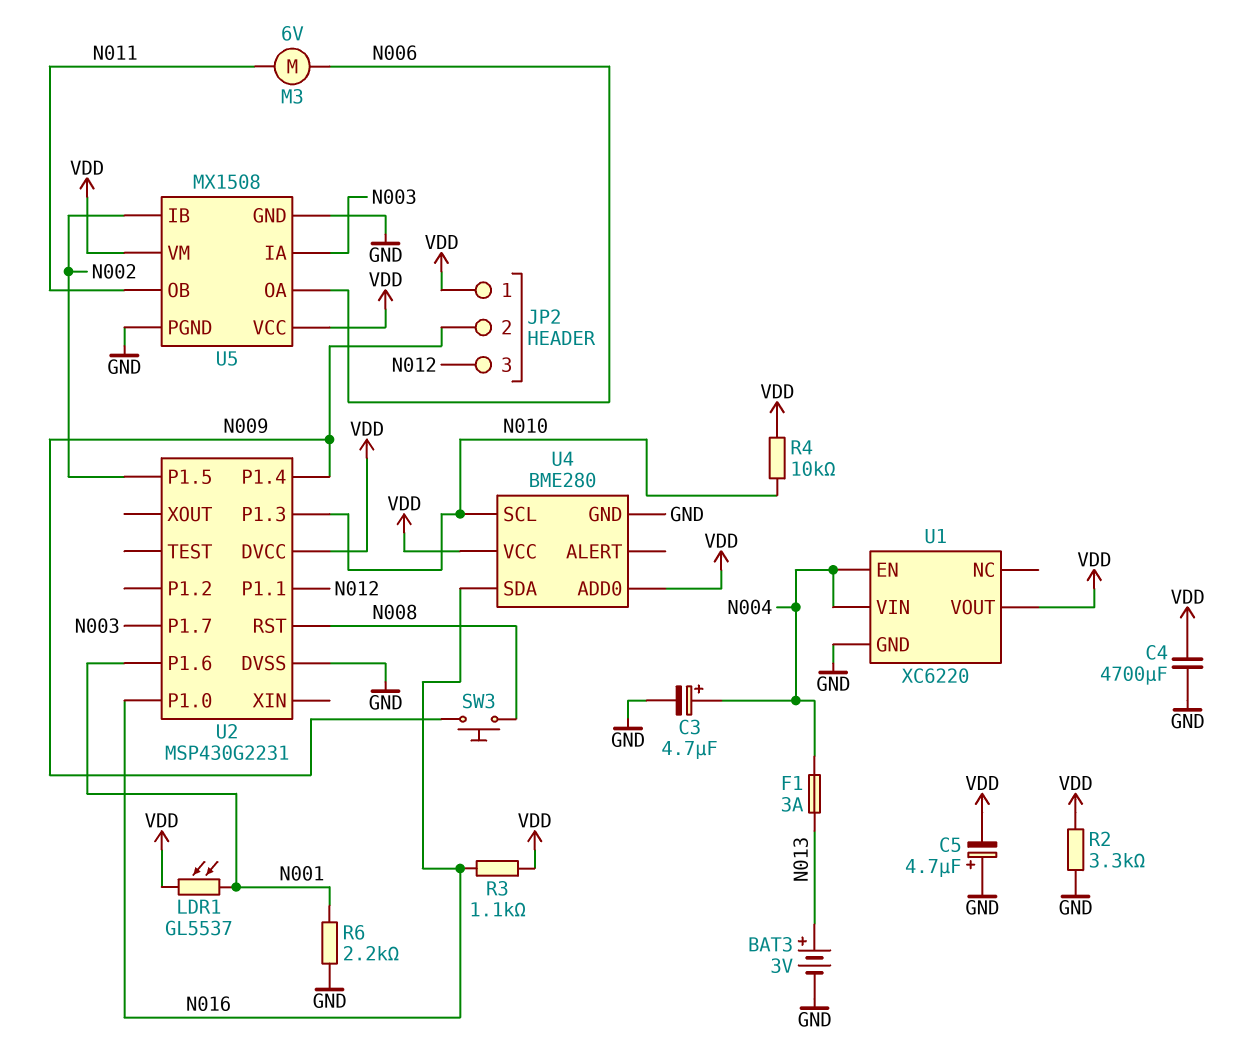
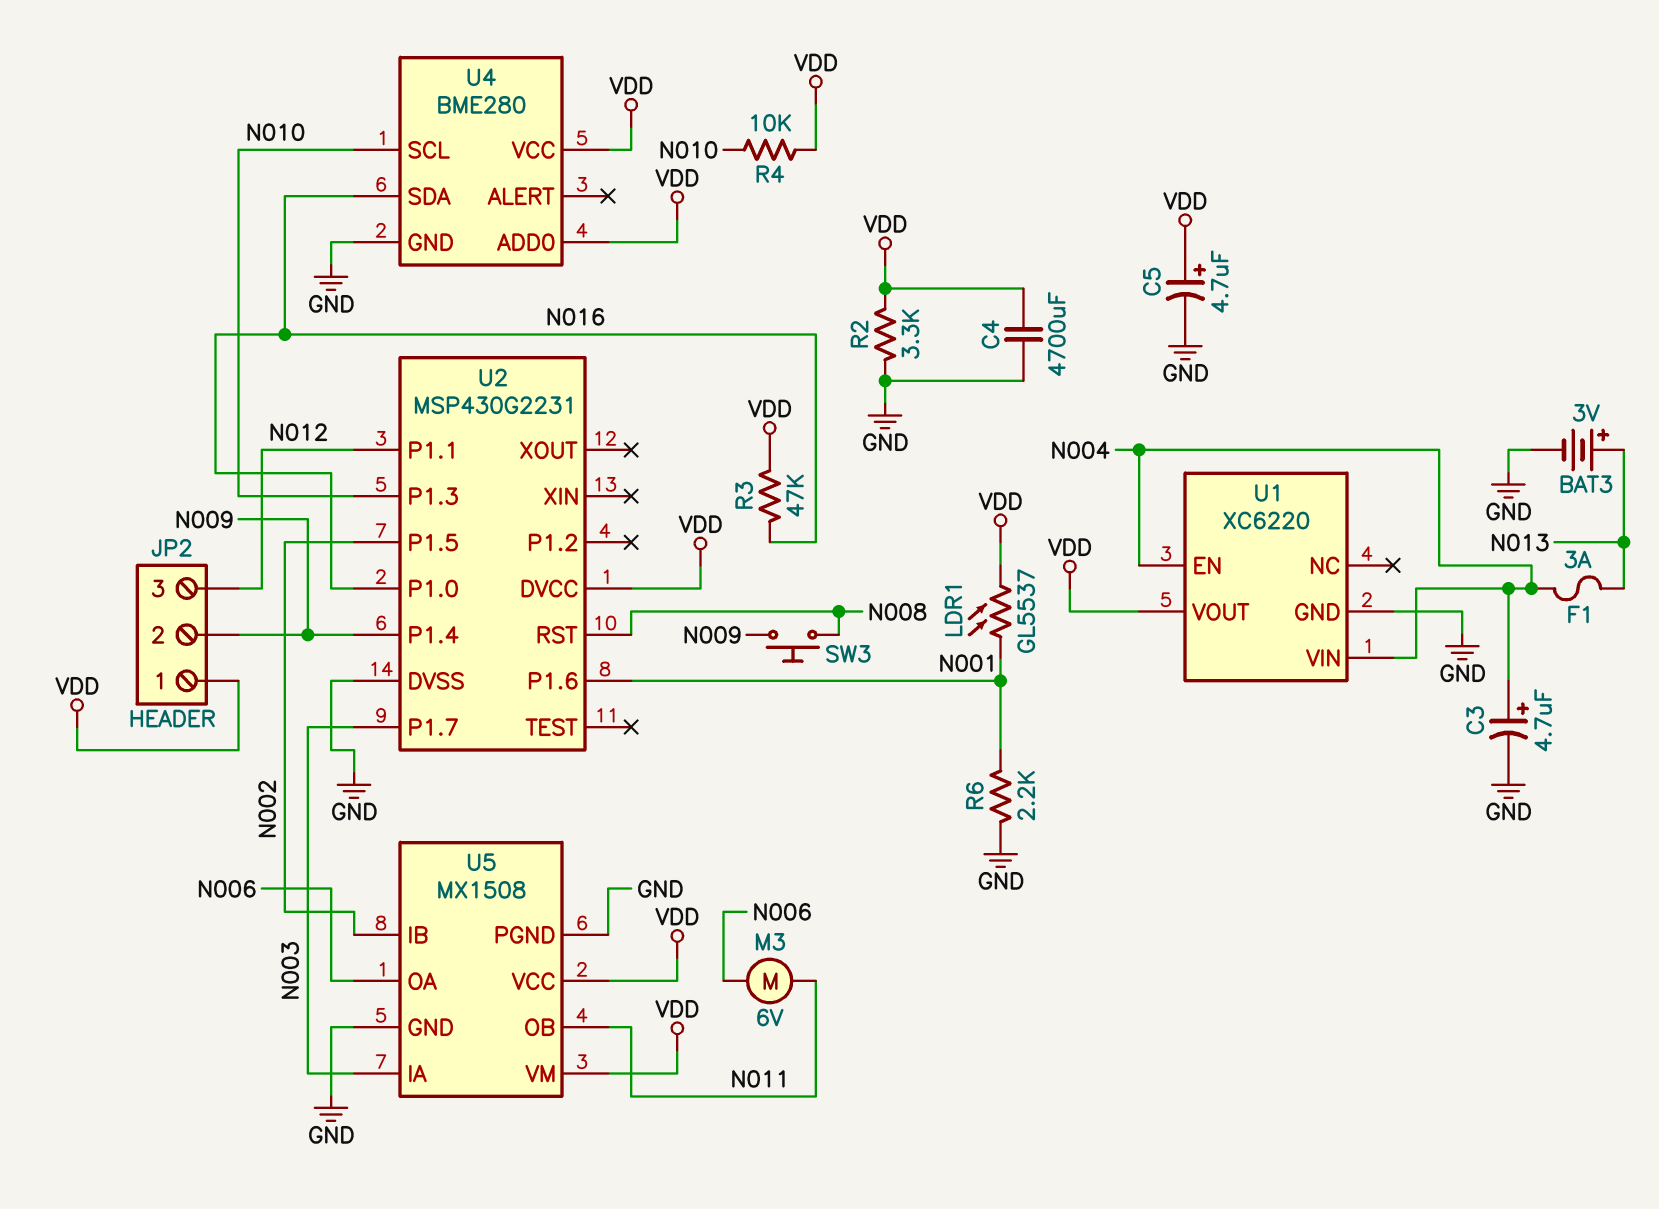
C5: 4.7uF (plus GND, minus VDD) -> 4.7uF (plus VDD, minus GND)
R3: 1.1k (N016, VDD) -> 47k (N016, VDD)

